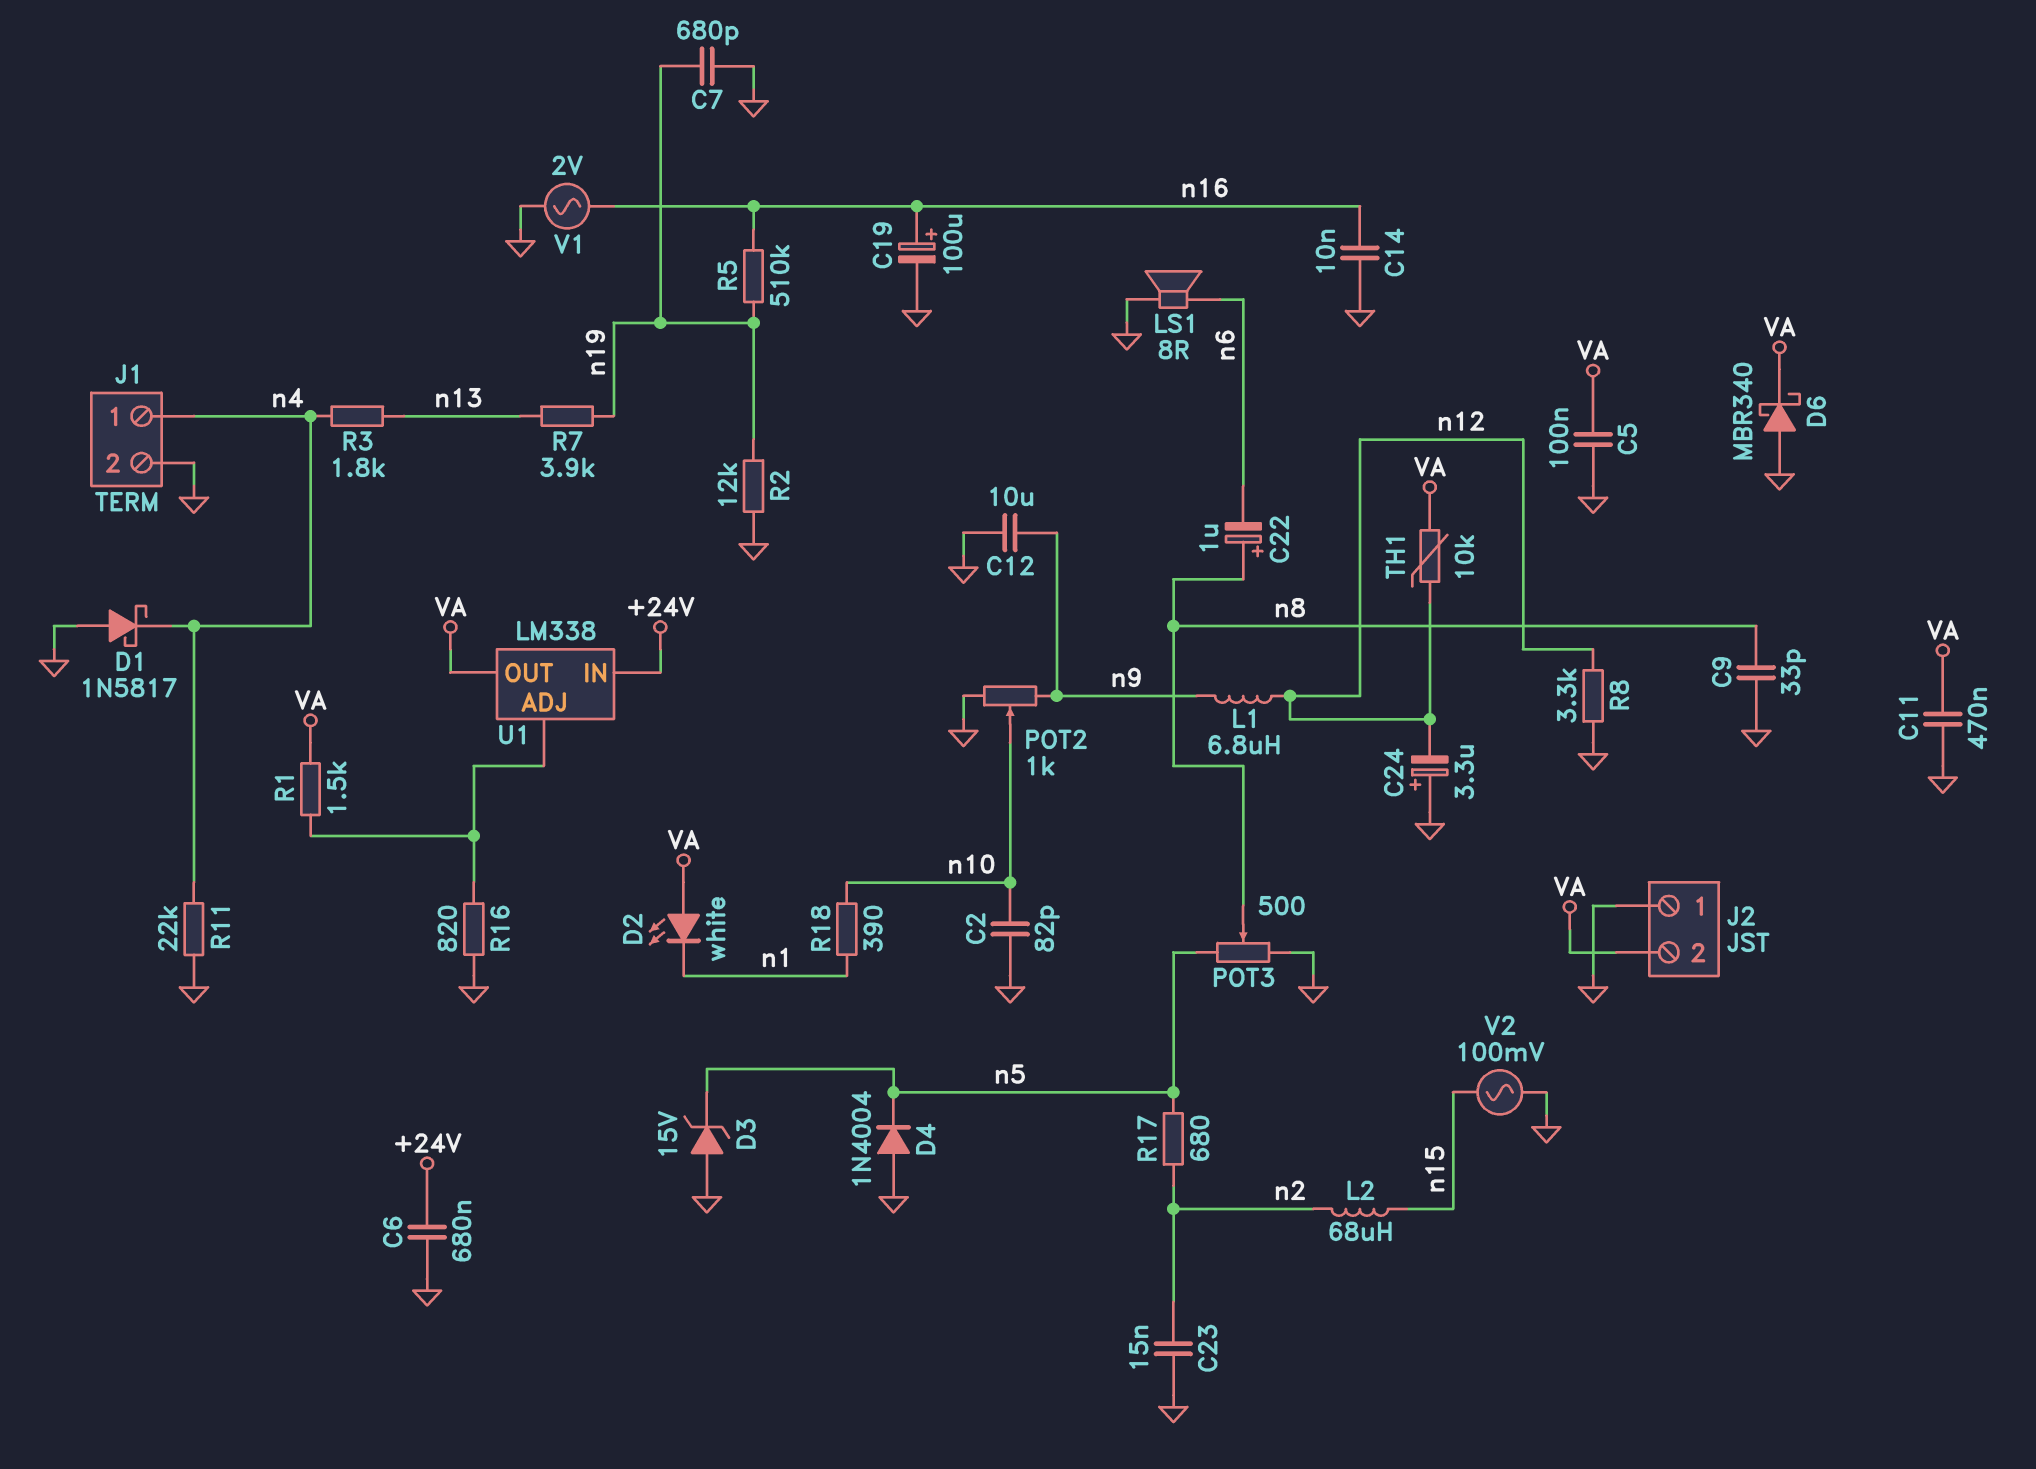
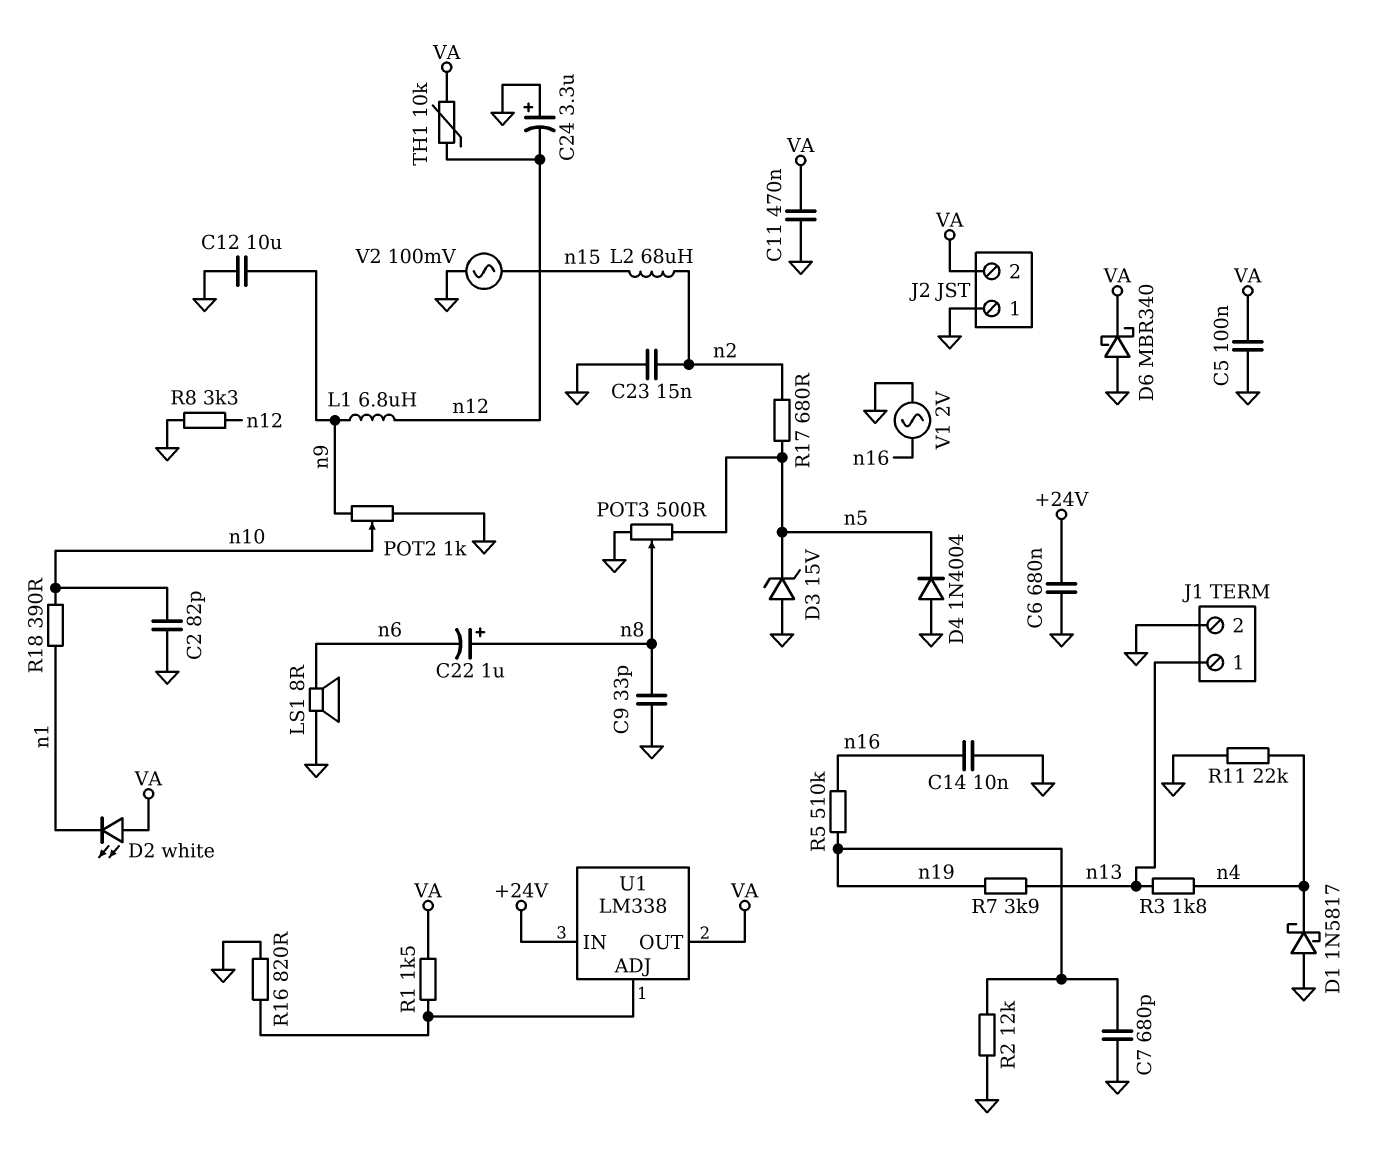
C19: 100uF (plus n16, minus GND) -> none
J1 pin 1: n4 -> n13

